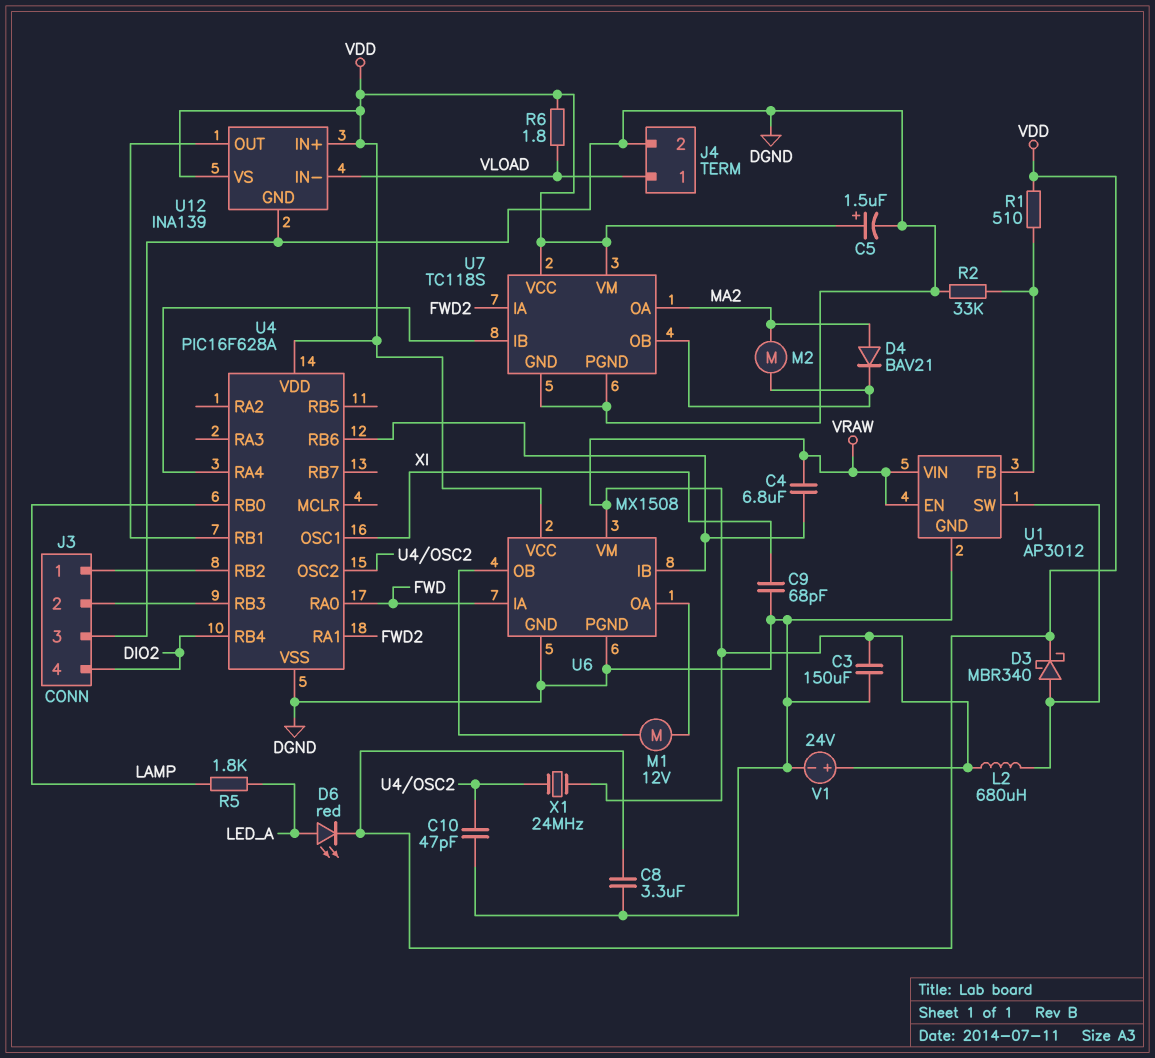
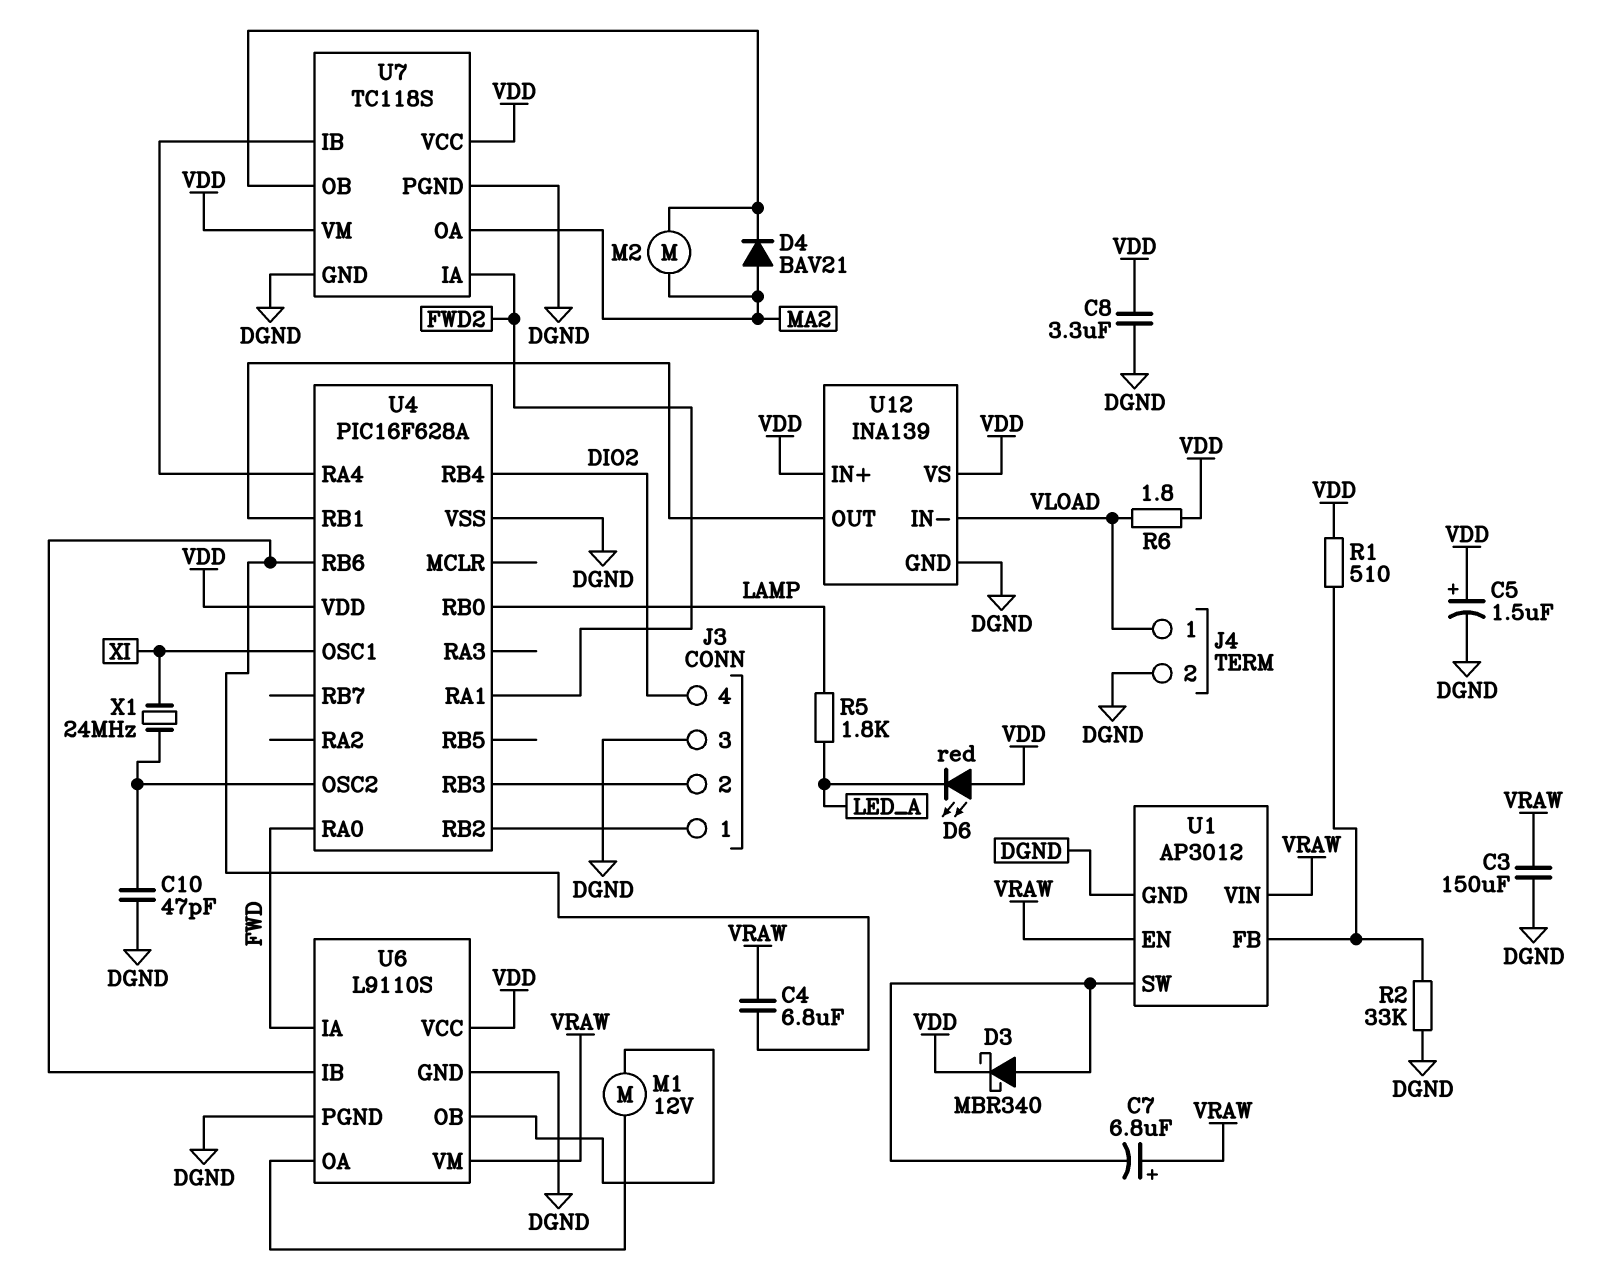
C7: none -> 6.8uF (plus VRAW, minus U1/SW)
C9: 68pF (DGND, XI) -> none
D6: LED red (A LED_A, K VDD) -> LED red (A VDD, K LED_A)
L2: 680uH (U1/SW, VRAW) -> none
U6: MX1508 -> L9110S
V1: 24V (plus VRAW, minus DGND) -> none
X1: 24MHz (U4/OSC2, VRAW) -> 24MHz (U4/OSC2, XI)

